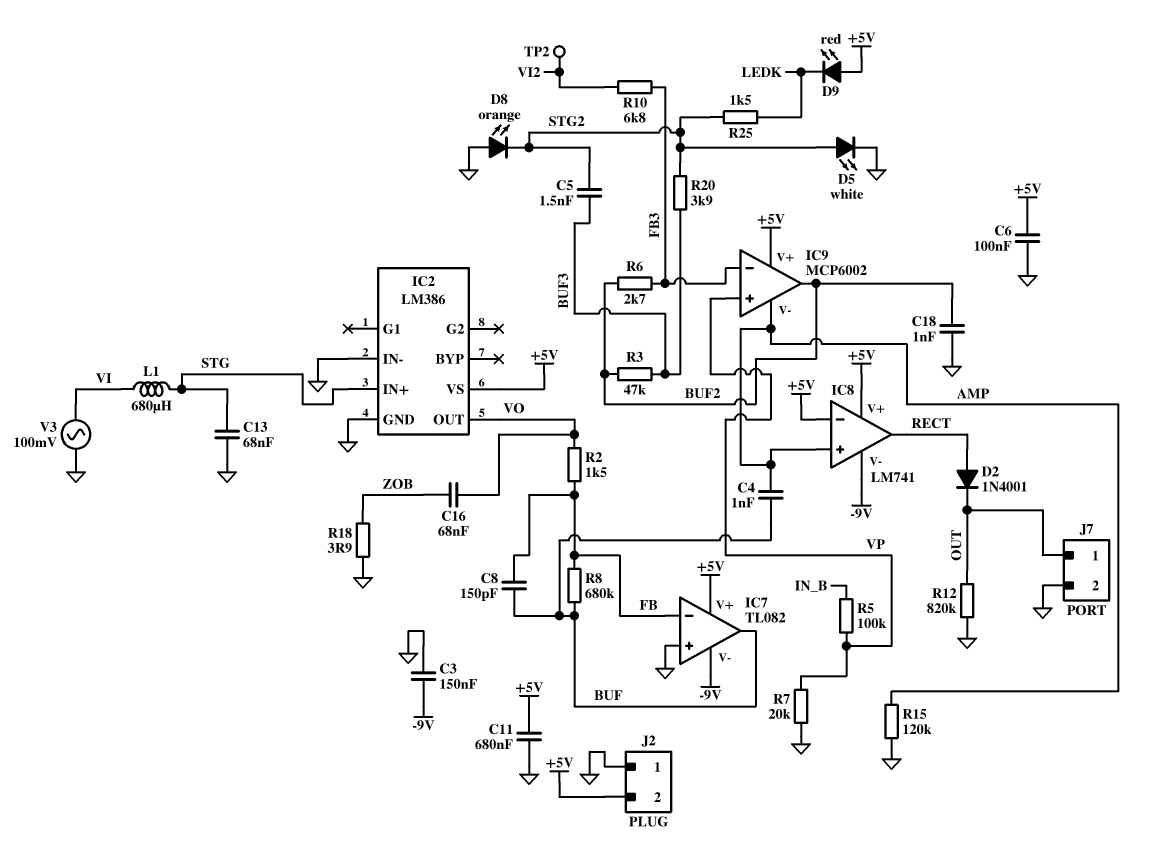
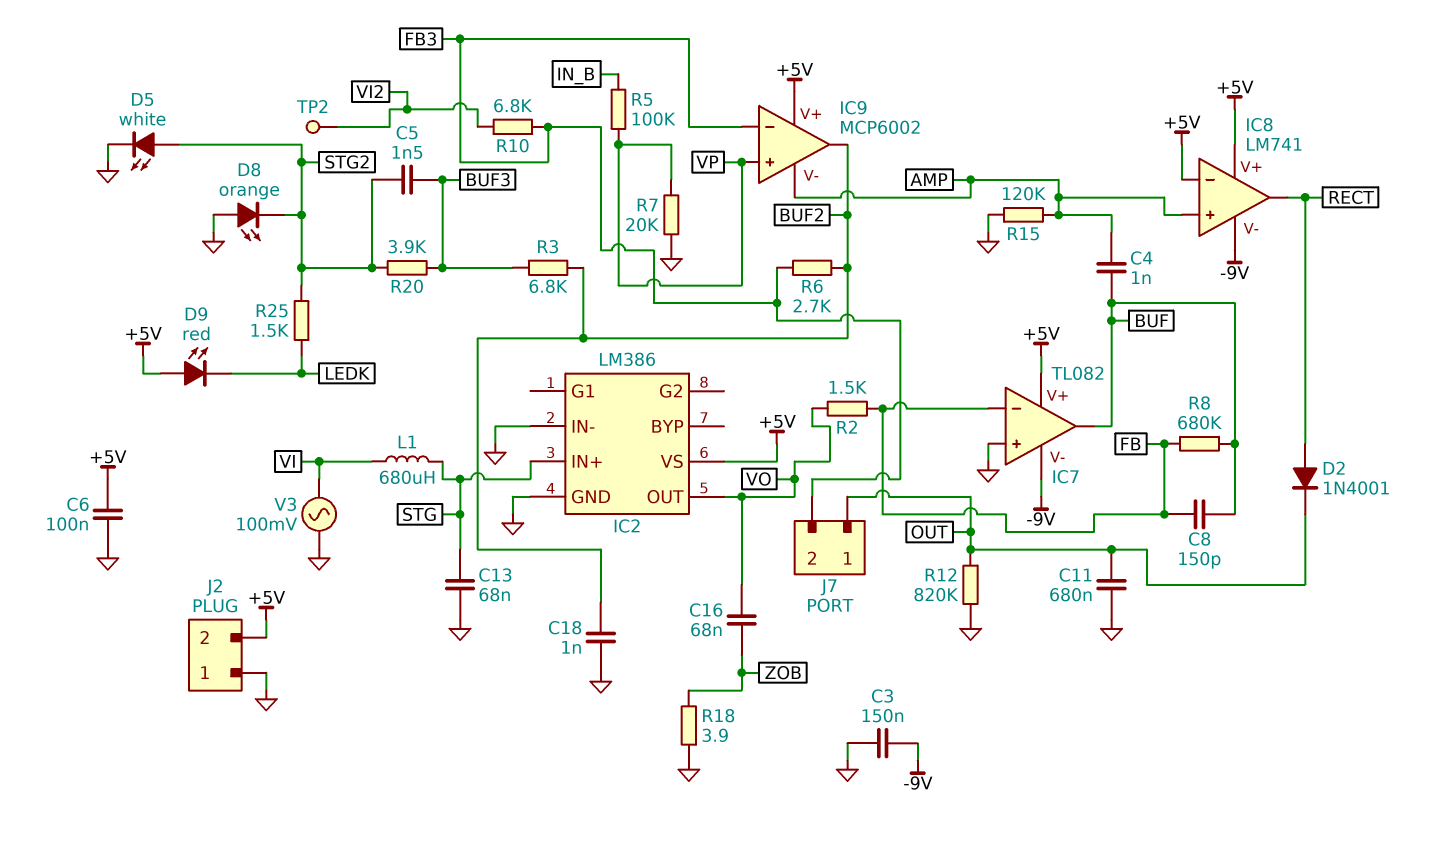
C11: 680nF (+5V, GND) -> 680nF (GND, OUT)
J7 pin 2: GND -> FB3
R3: 47k (BUF2, BUF3) -> 6.8k (BUF2, BUF3)

